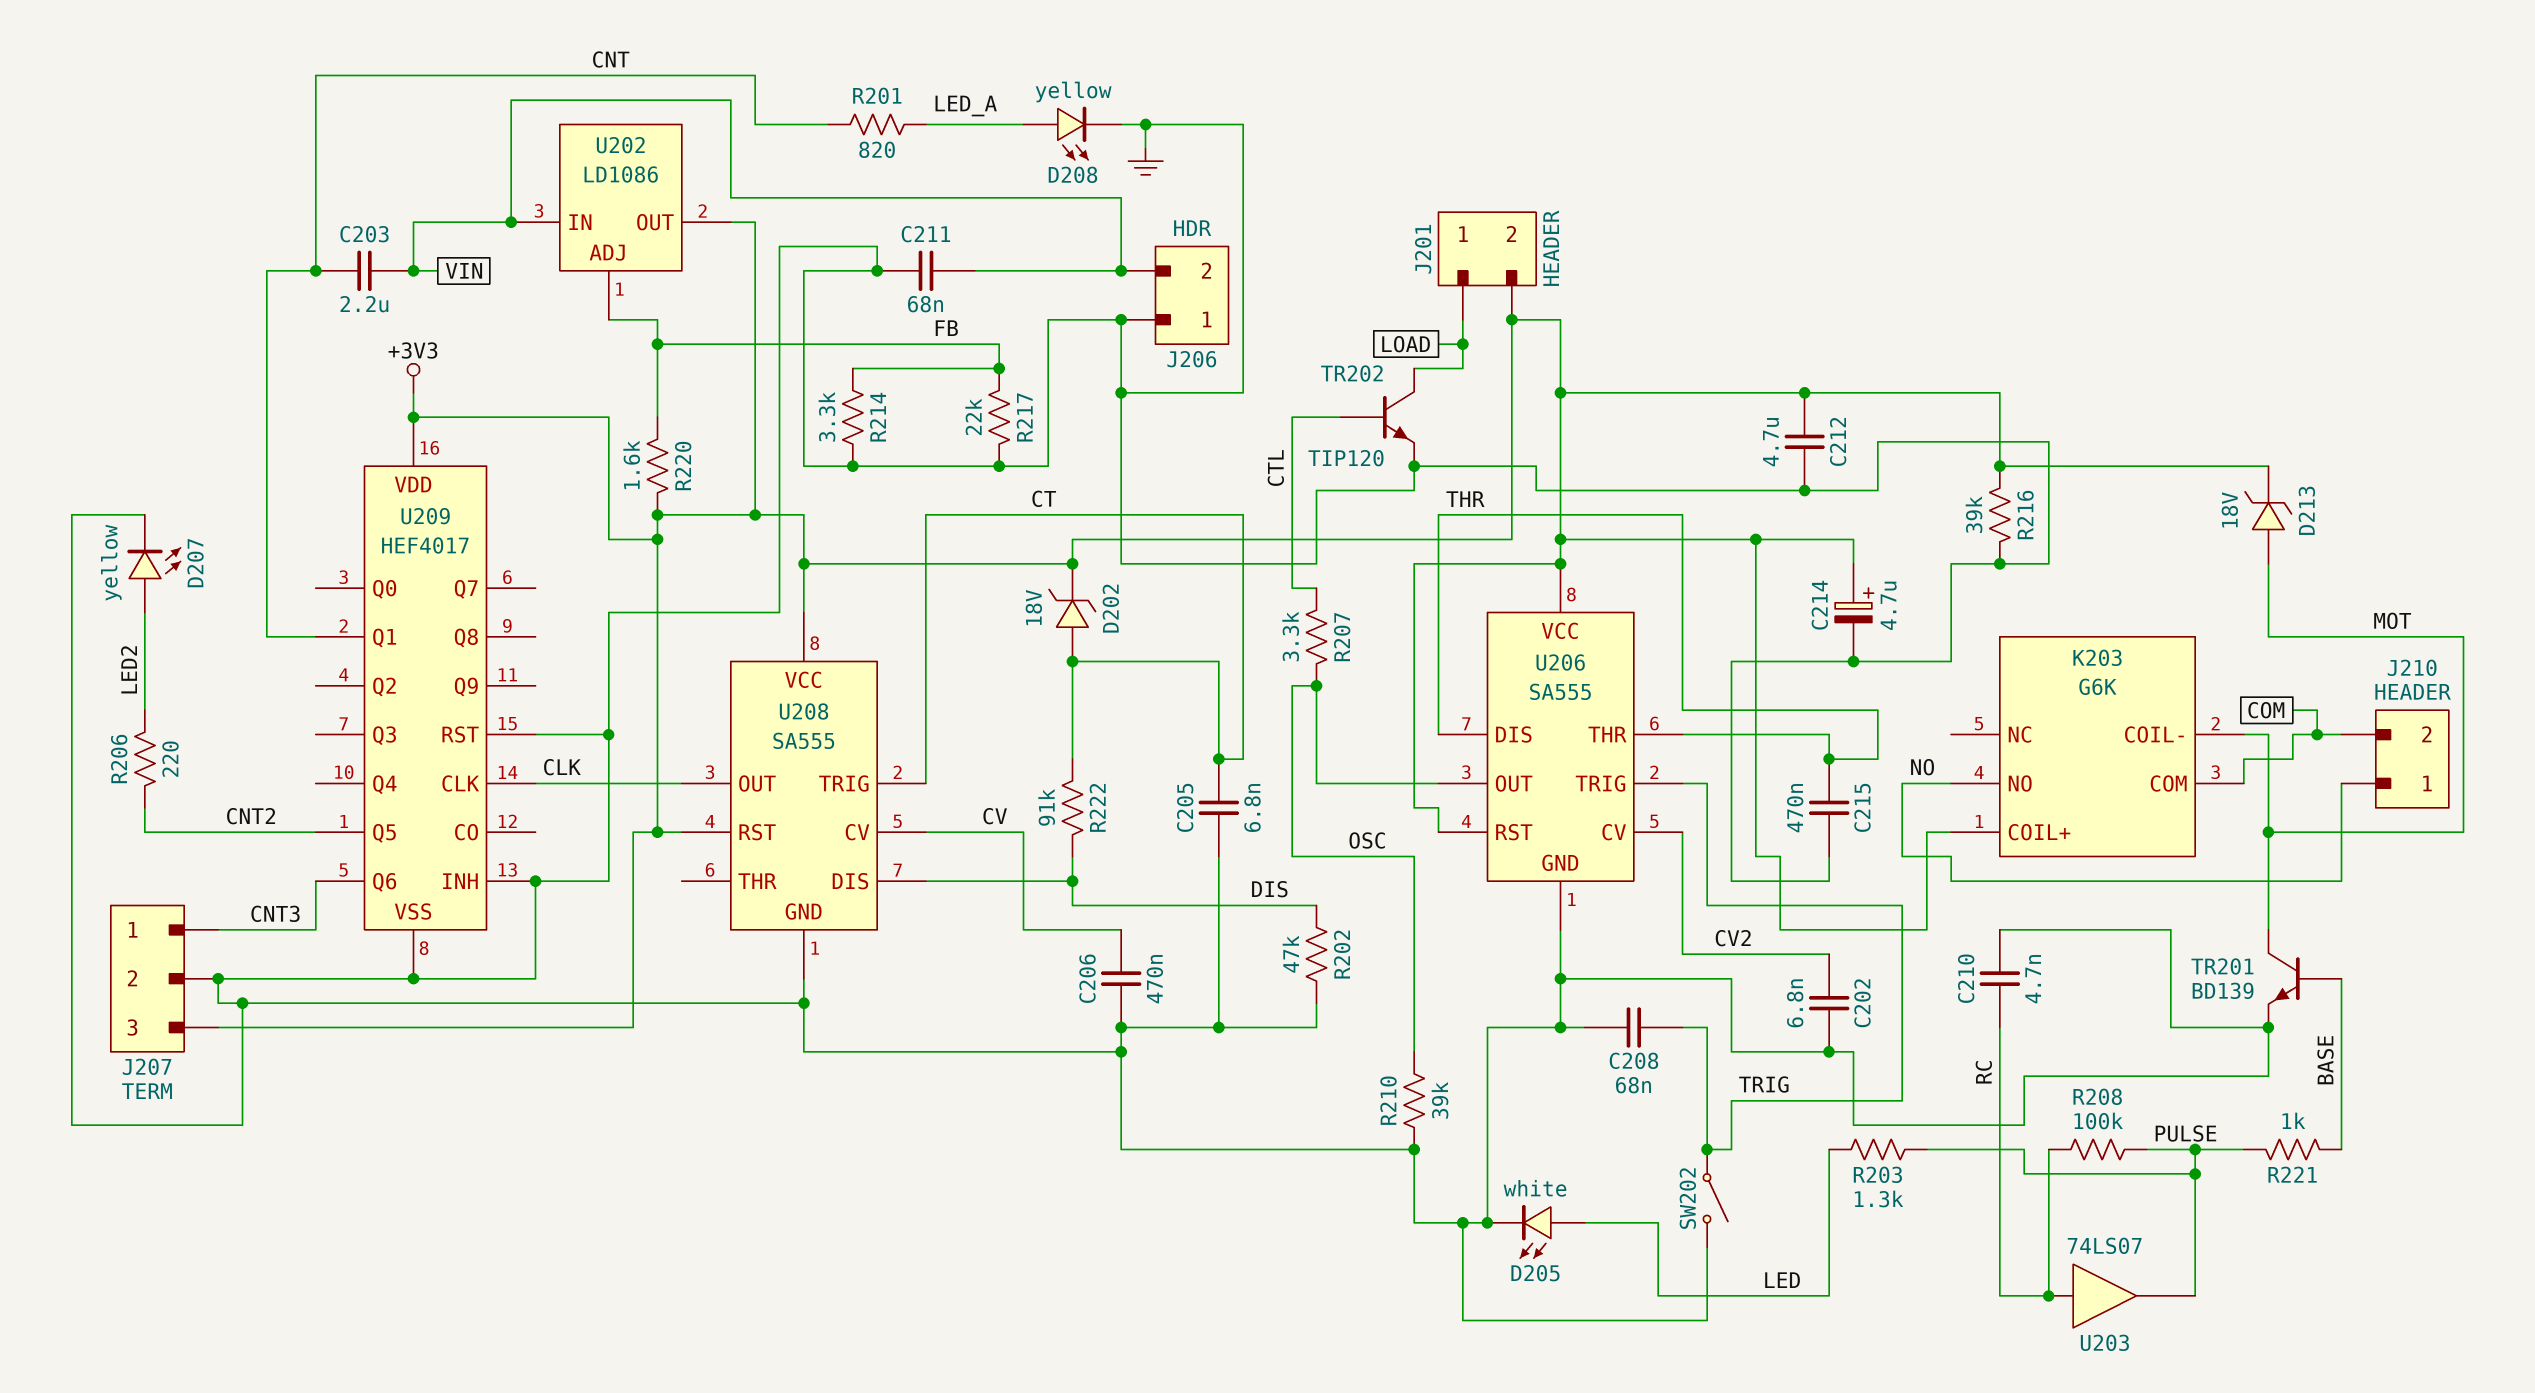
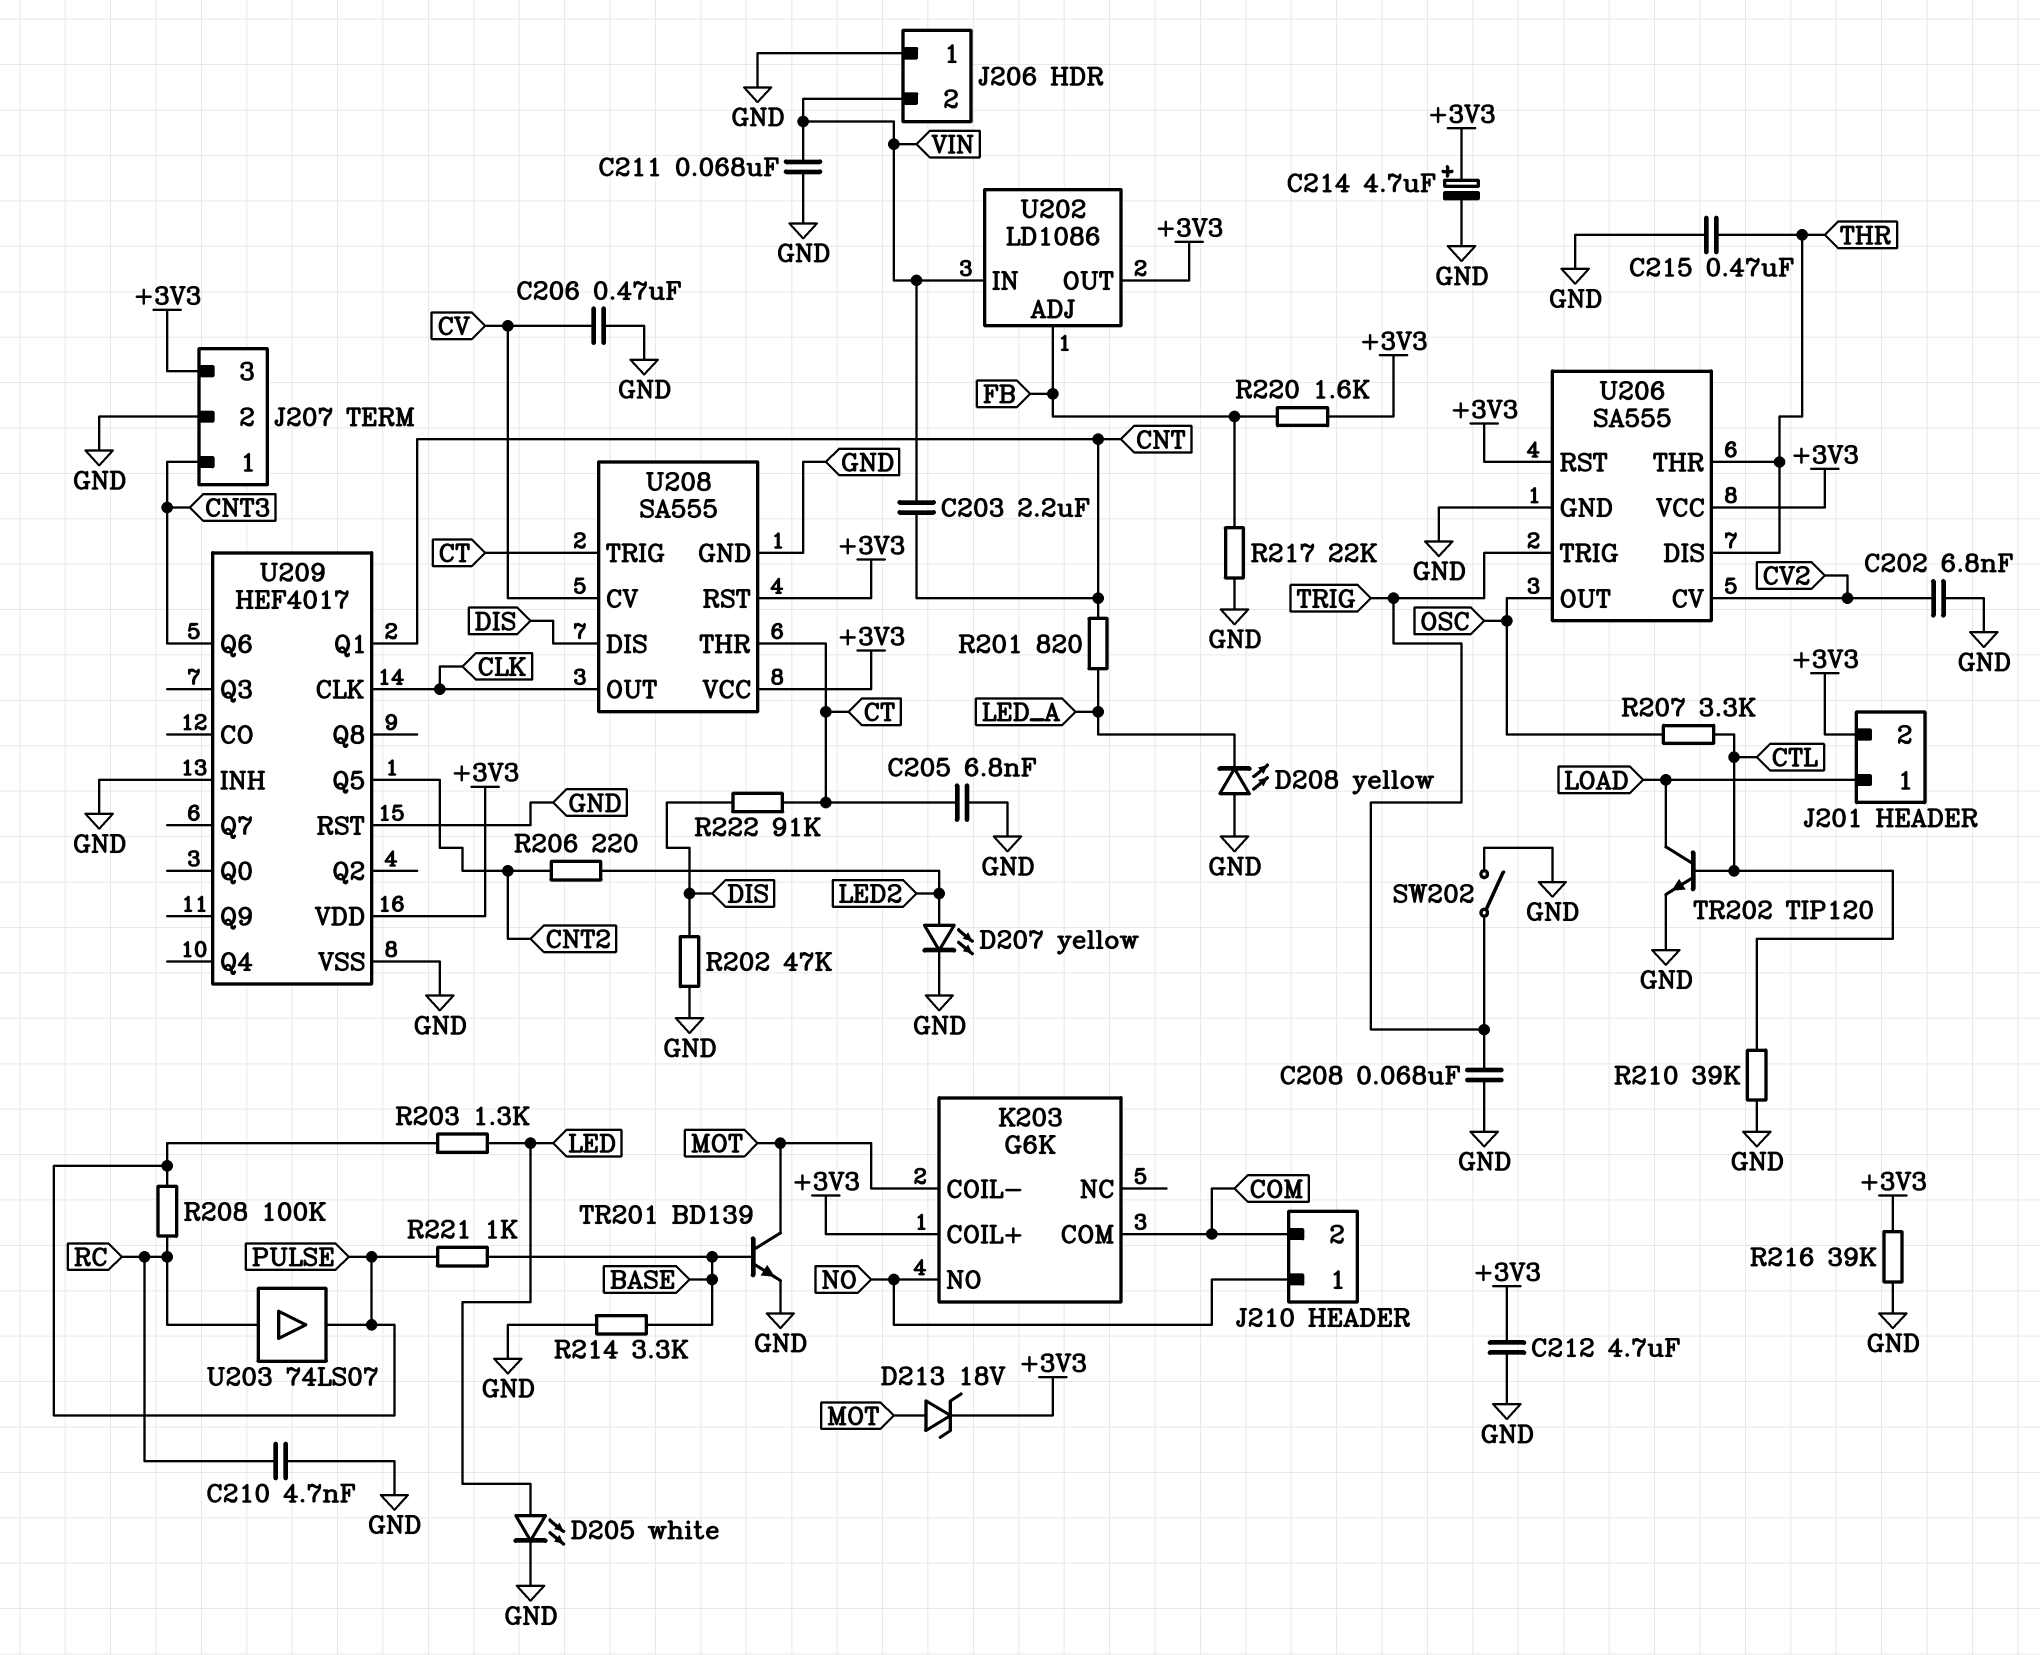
D202: zener 18V (A CT, K +3V3) -> none
D208: LED yellow (A LED_A, K GND) -> LED yellow (A GND, K LED_A)
R210: 39k (GND, OSC) -> 39k (CTL, GND)
R214: 3.3k (FB, GND) -> 3.3k (BASE, GND)
U208 pin THR: none -> CT

